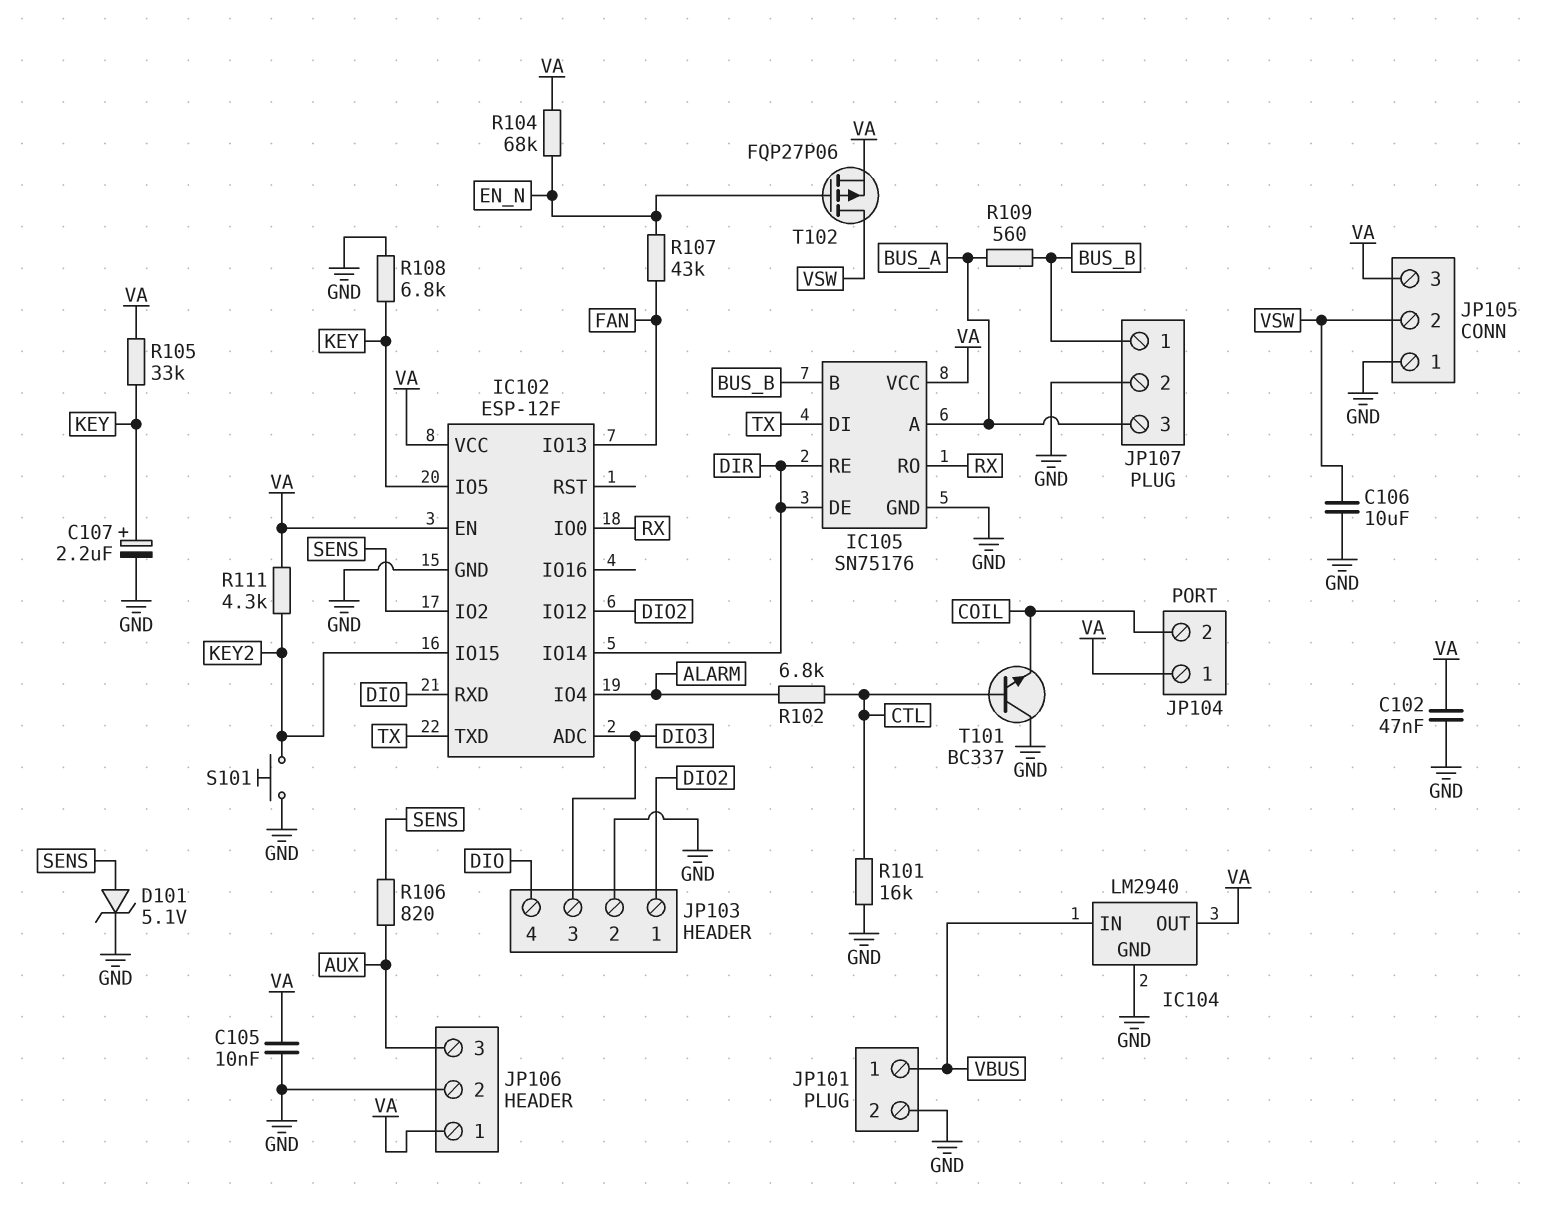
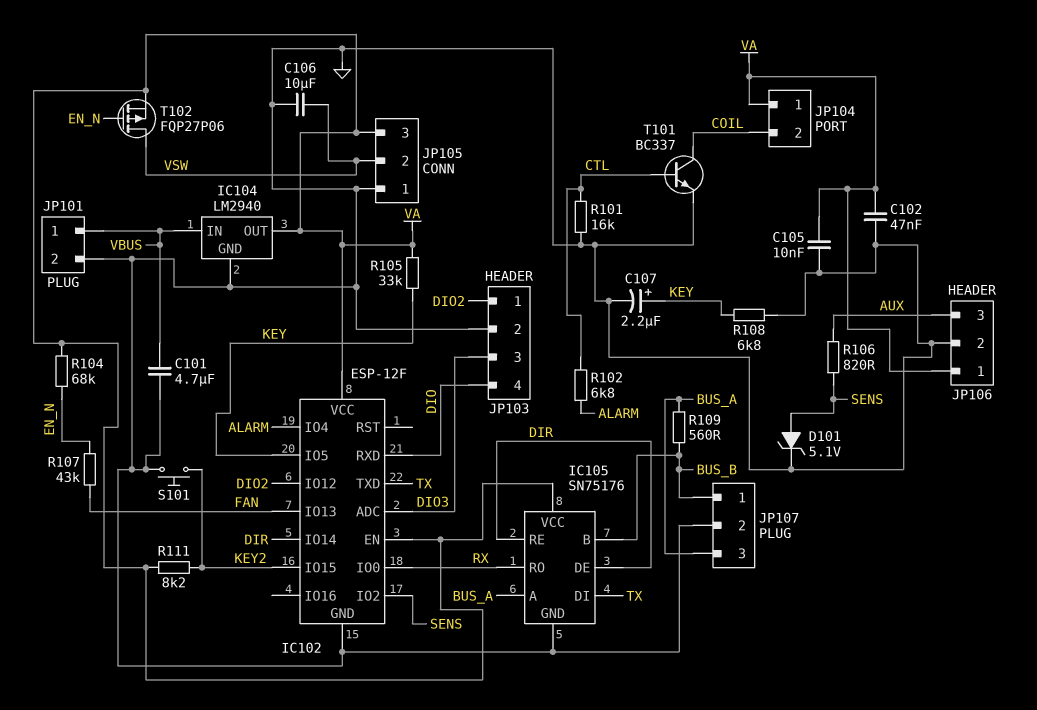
C101: none -> 4.7uF (GND, VBUS)
R111: 4.3k (KEY2, VA) -> 8.2k (KEY2, VA)
T101: NPN BC337 (B CTL, C GND, E COIL) -> NPN BC337 (B CTL, C COIL, E GND)

